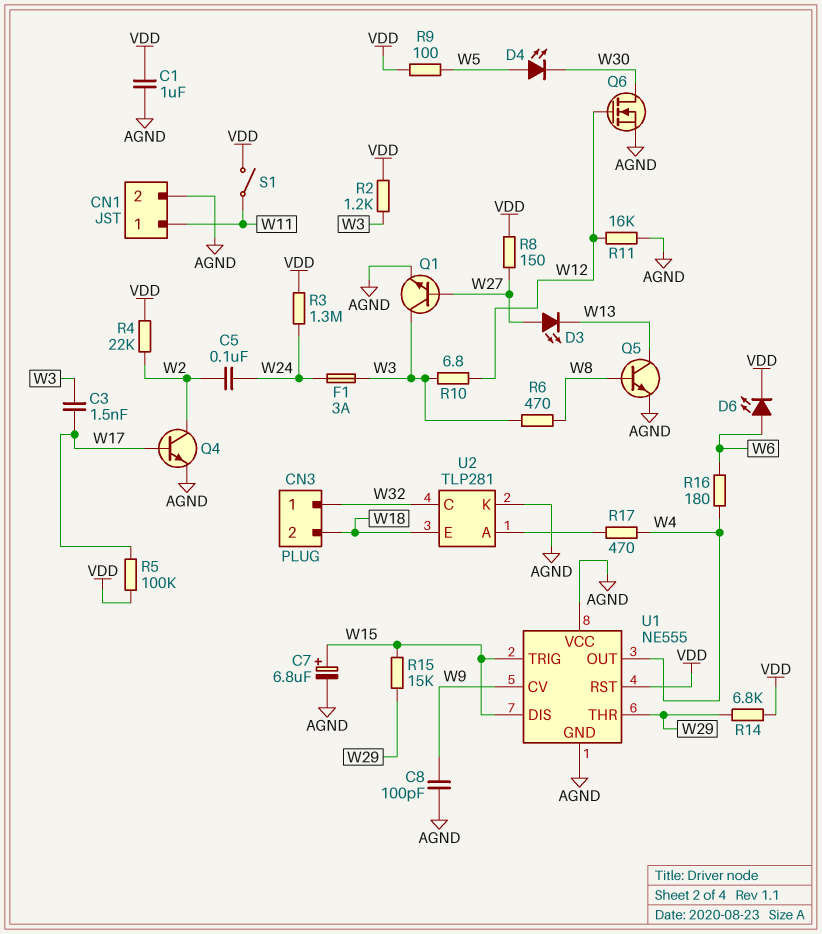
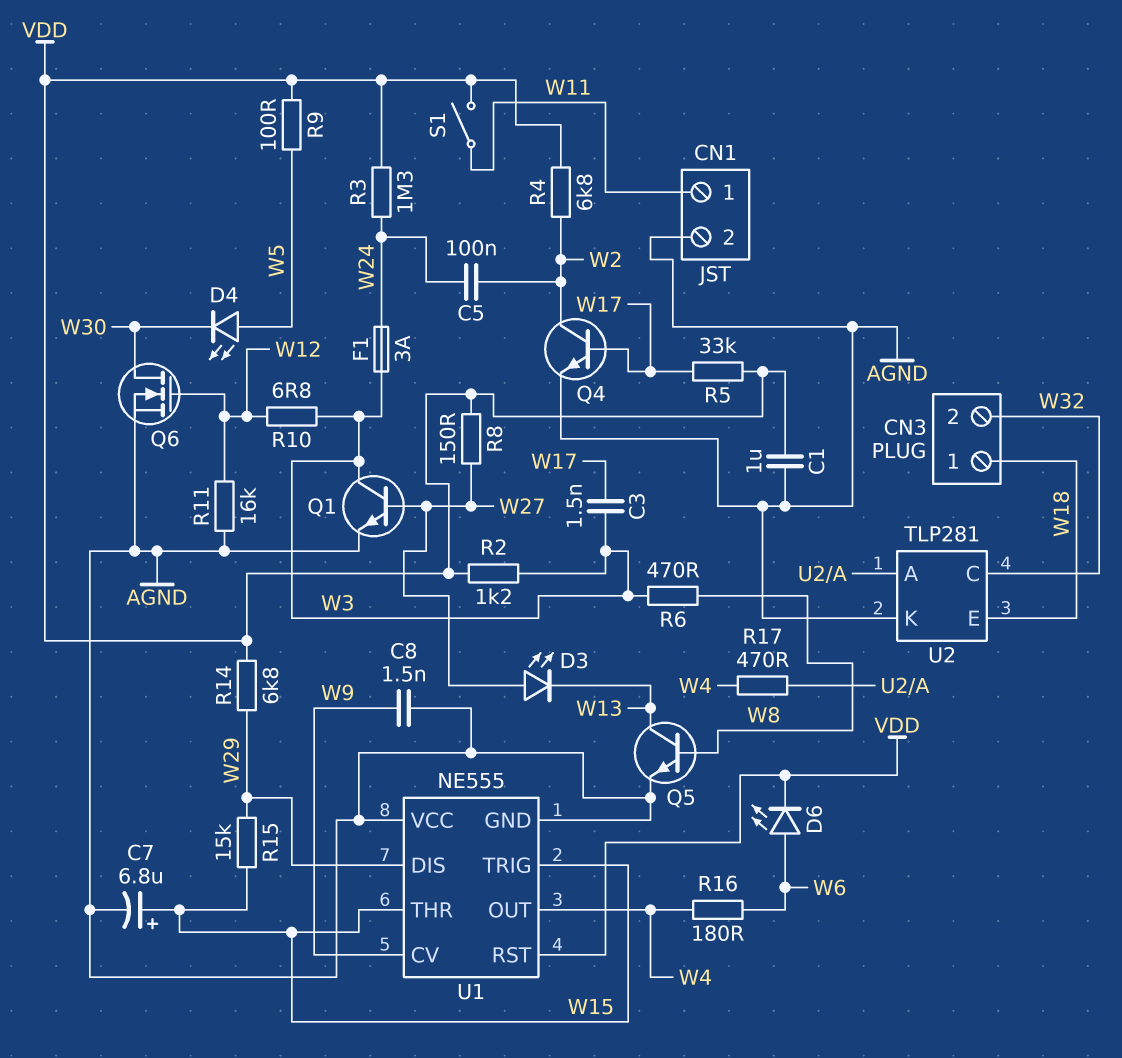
C8: 100pF (AGND, W9) -> 1.5nF (AGND, W9)
CN3 pin 1: W32 -> W18
CN3 pin 2: W18 -> W32
R4: 22k (VDD, W2) -> 6.8k (VDD, W2)
R5: 100k (VDD, W17) -> 33k (VDD, W17)
U1 pin DIS: W15 -> W29
U1 pin THR: W29 -> W15

